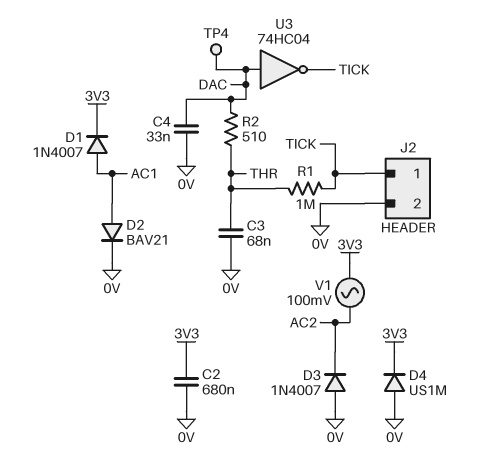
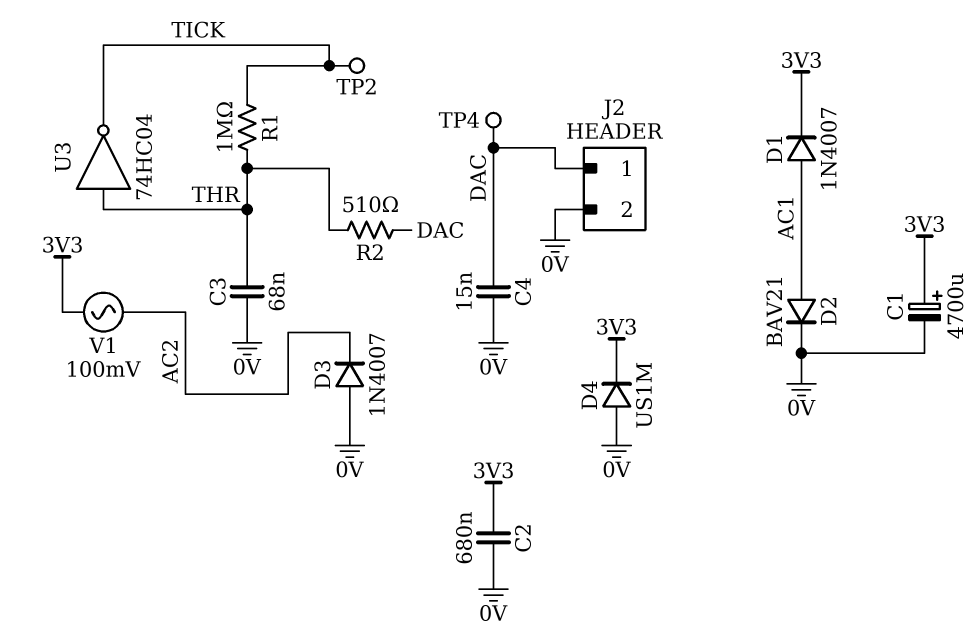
C1: none -> 4700uF (plus 3V3, minus 0V)
C4: 33nF (0V, DAC) -> 15nF (0V, DAC)
J2 pin 1: TICK -> DAC
TP2: none -> test point (TICK)
U3: NOT 74HC04 (in DAC, out TICK) -> NOT 74HC04 (in THR, out TICK)

